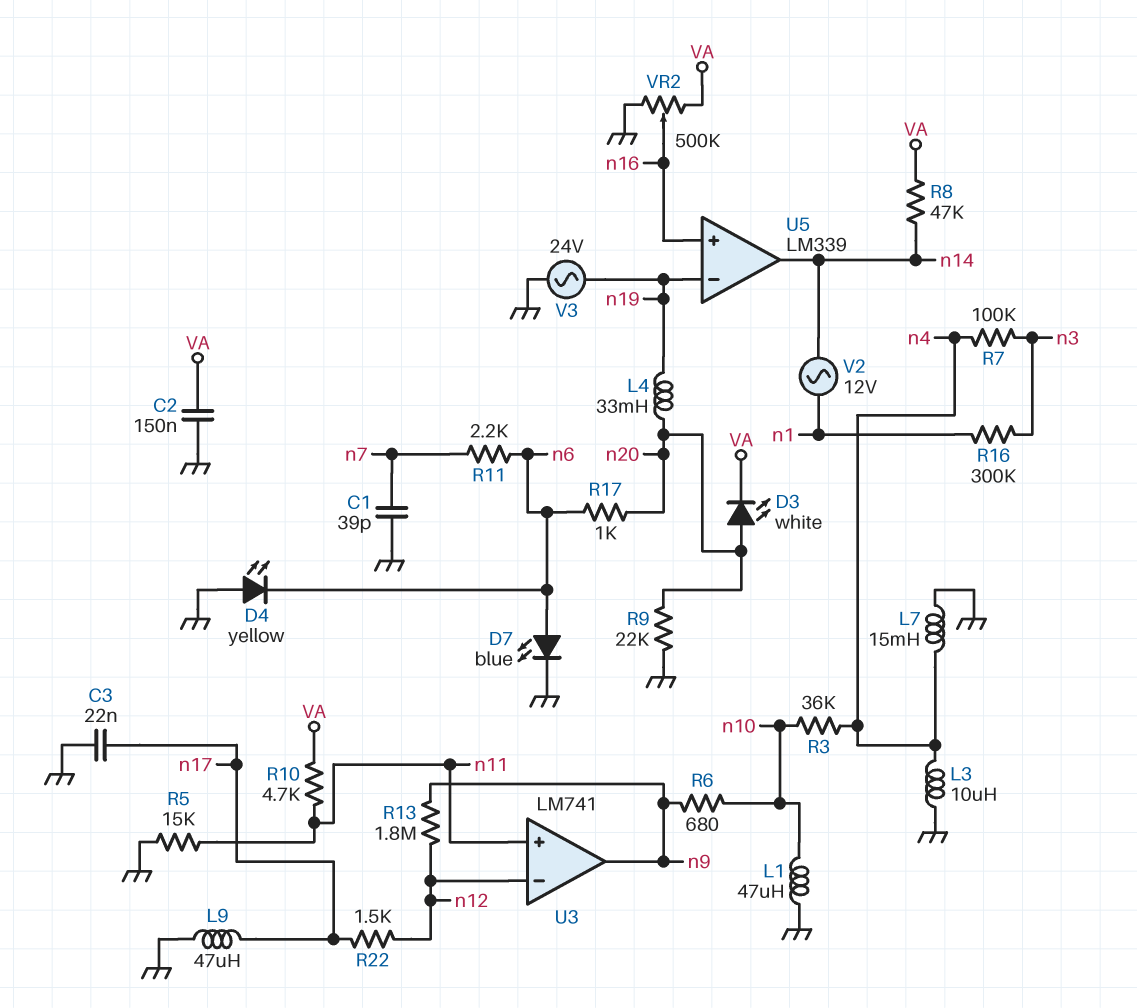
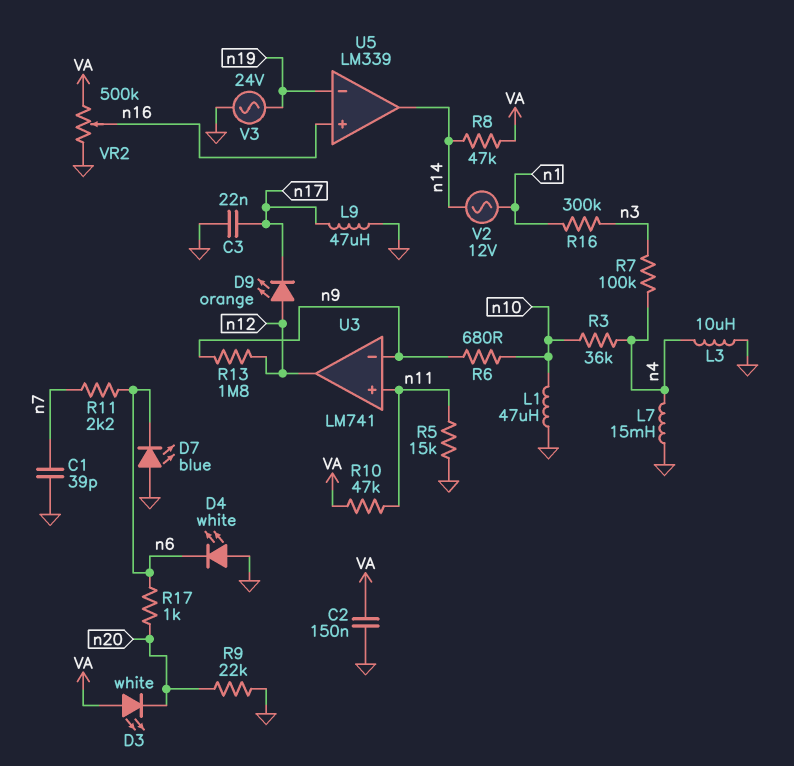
D3: LED white (A n20, K VA) -> LED white (A VA, K n20)
D4: LED yellow (A GND, K n6) -> LED white (A GND, K n6)
D7: LED blue (A n6, K GND) -> LED blue (A GND, K n6)
D9: none -> LED orange (A n12, K n17)
L4: 33mH (n19, n20) -> none
R10: 4.7k (VA, n11) -> 47k (VA, n11)
R22: 1.5k (n12, n17) -> none
U3 pin in-: n12 -> n9
U3 pin out: n9 -> n12

